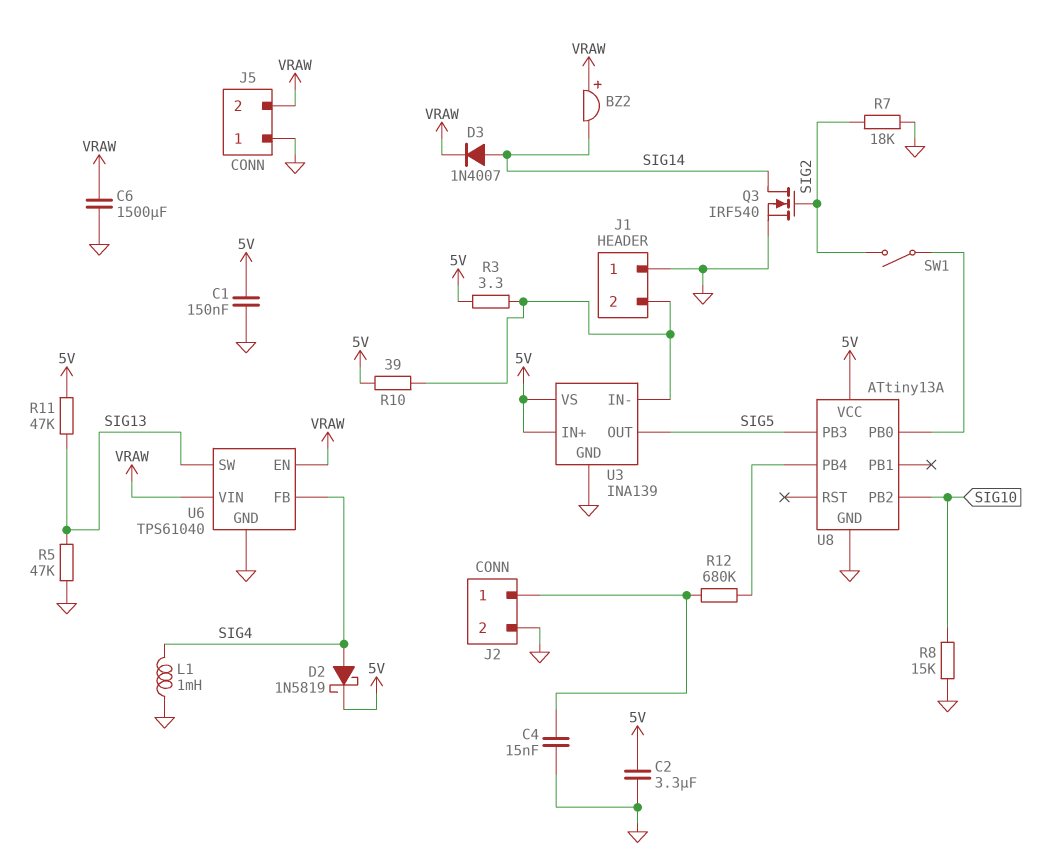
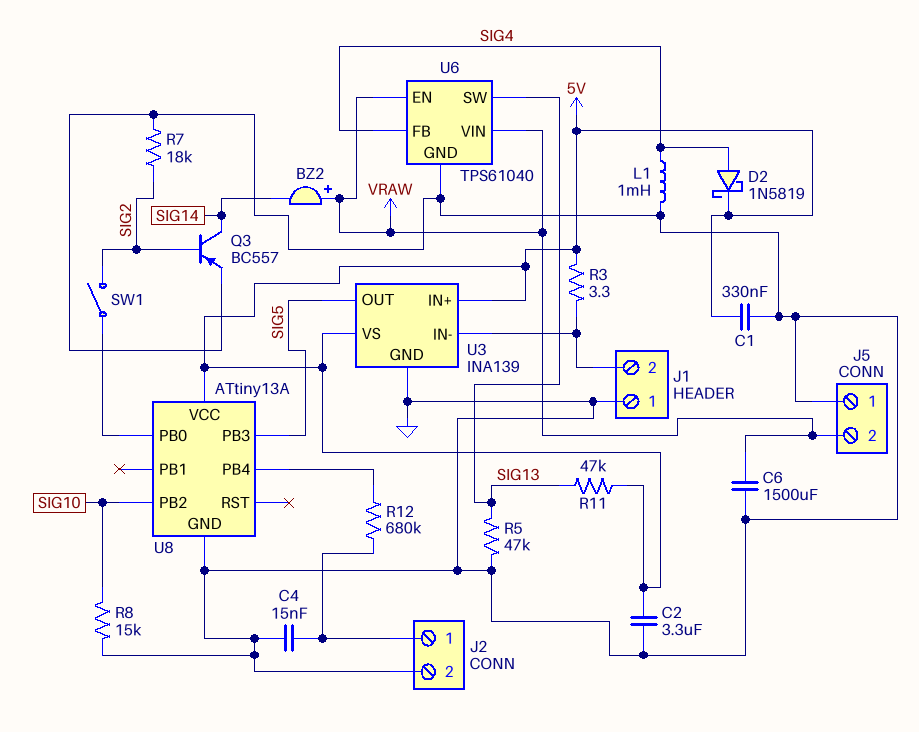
C1: 150nF (5V, GND) -> 330nF (5V, GND)
D3: diode 1N4007 (A SIG14, K VRAW) -> none
Q3: NMOS IRF540 (G SIG2, D SIG14, S GND) -> PNP BC557 (B SIG2, C SIG14, E GND)
R10: 39 (5V, J1/2) -> none

